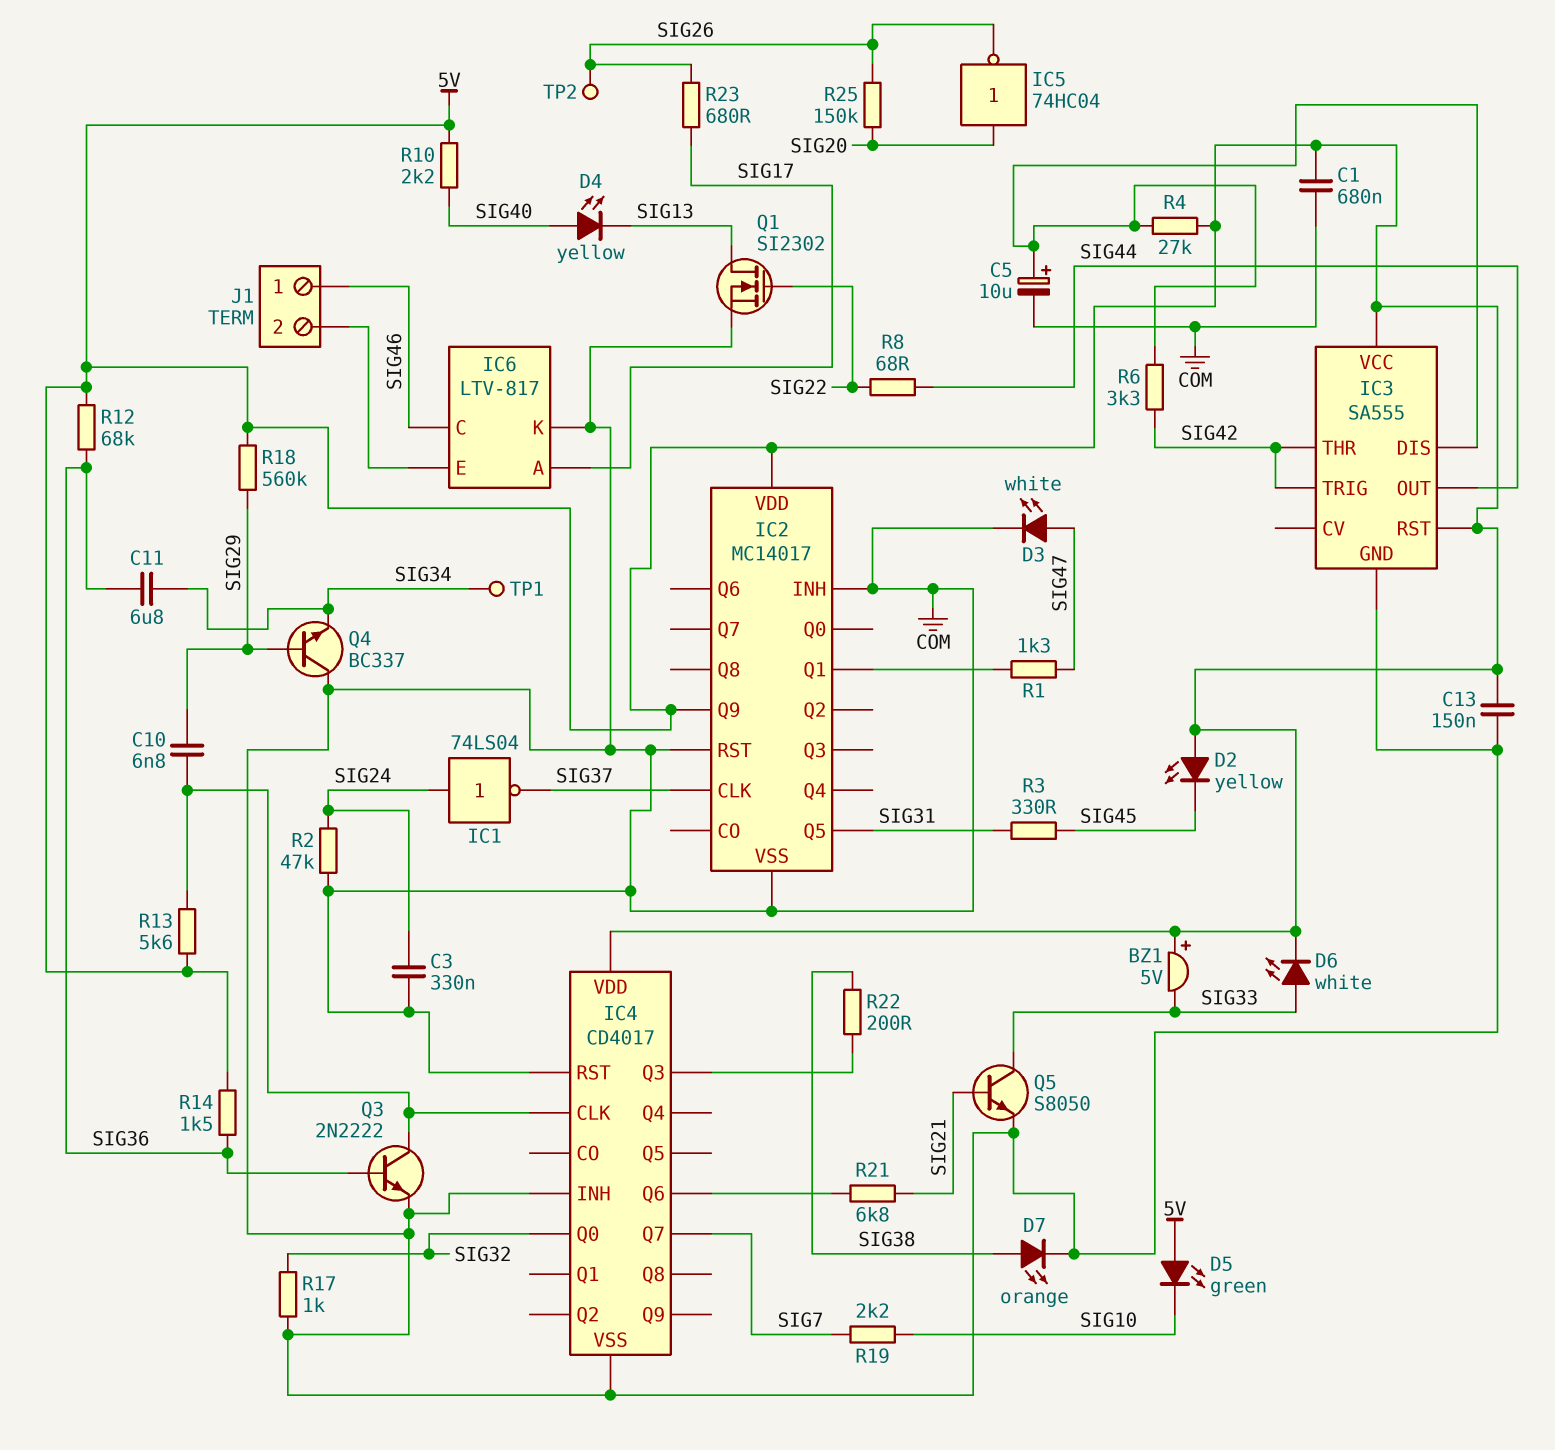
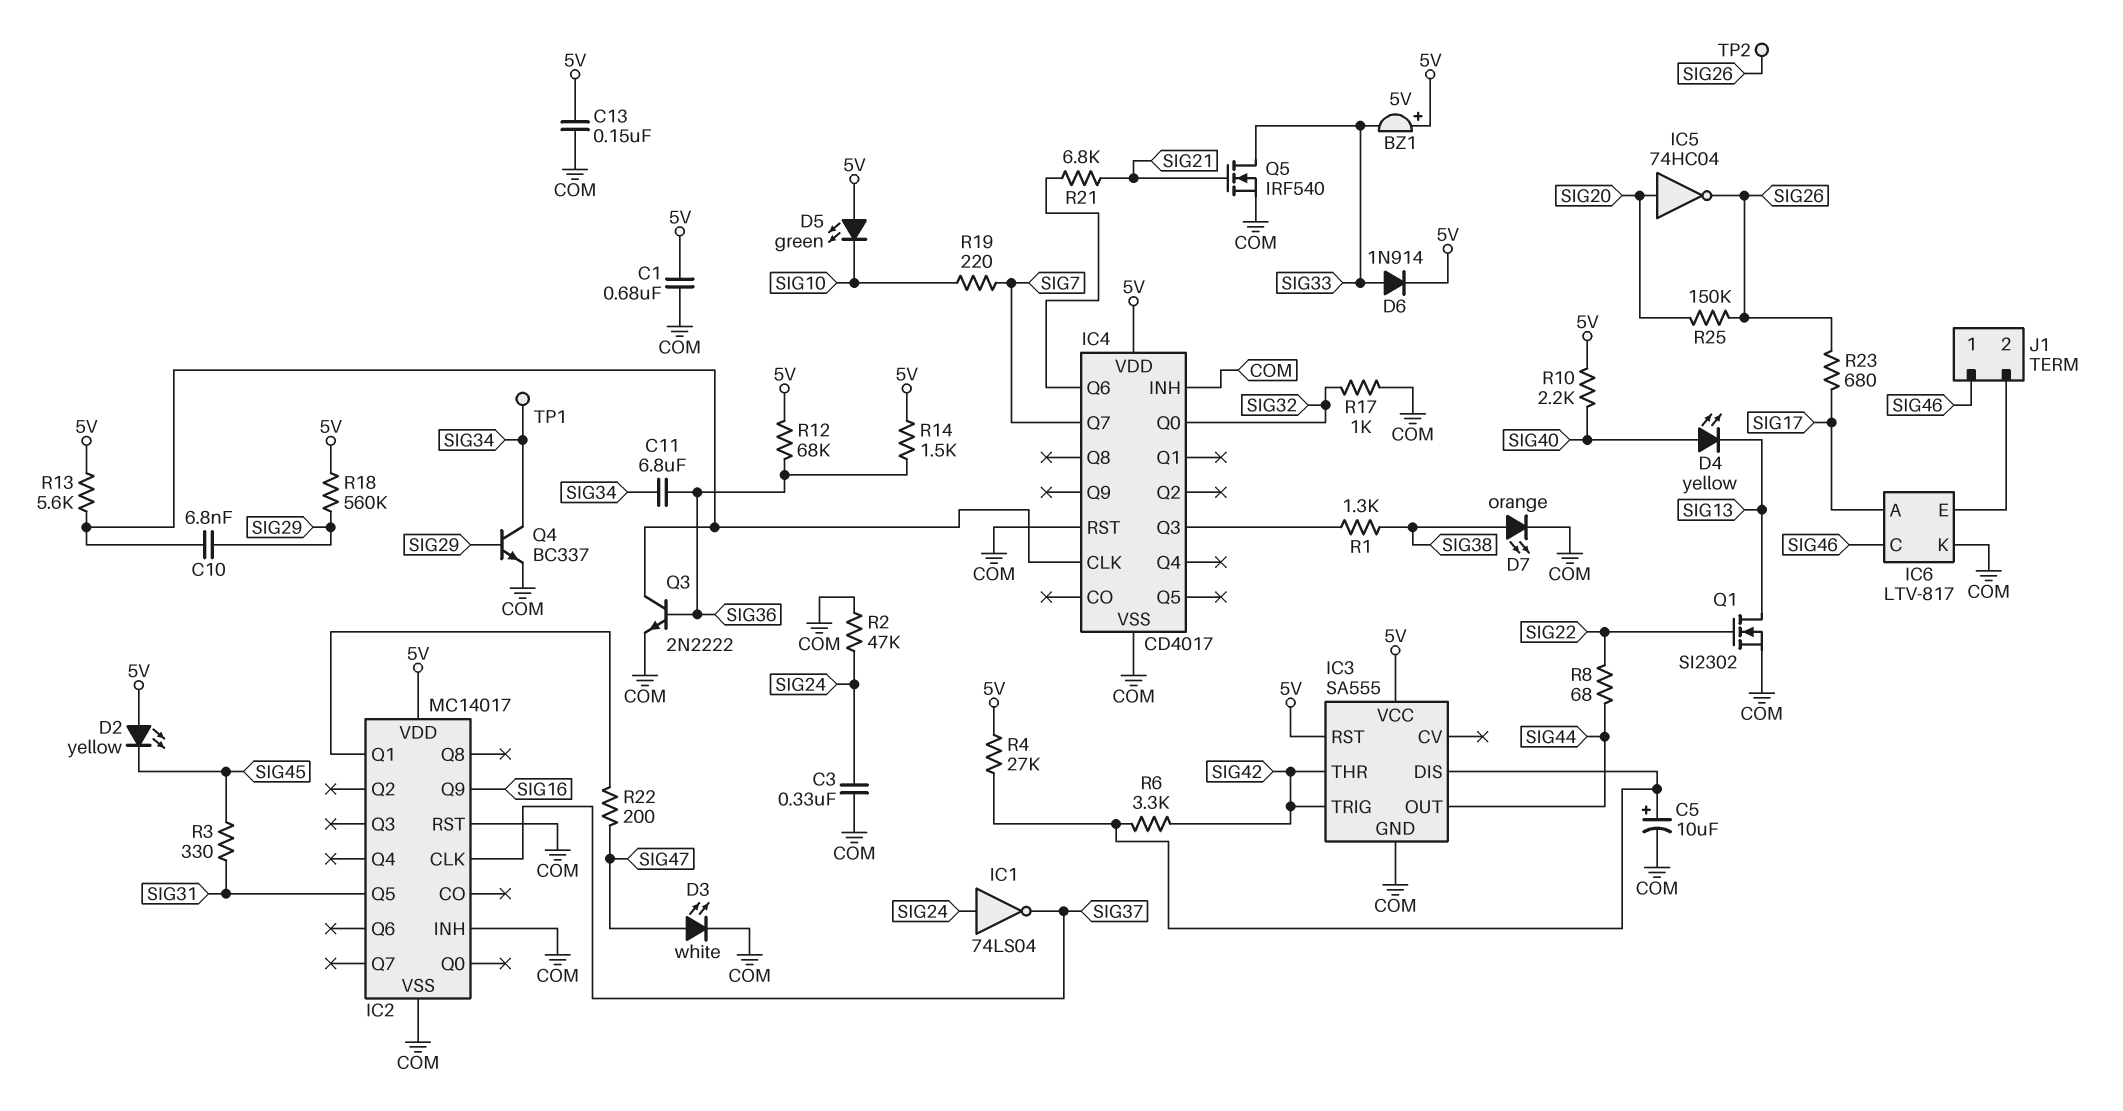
D6: LED white (A SIG33, K 5V) -> diode 1N914 (A SIG33, K 5V)
IC2 pin Q9: 5V -> SIG16
Q4: NPN BC337 (B SIG29, C COM, E SIG34) -> NPN BC337 (B SIG29, C SIG34, E COM)
Q5: NPN S8050 (B SIG21, C SIG33, E COM) -> NMOS IRF540 (G SIG21, D SIG33, S COM)
R1: 1.3k (IC2/Q1, SIG47) -> 1.3k (IC4/Q3, SIG38)
R19: 2.2k (SIG7, SIG10) -> 220 (SIG7, SIG10)
R22: 200 (IC4/Q3, SIG38) -> 200 (IC2/Q1, SIG47)

